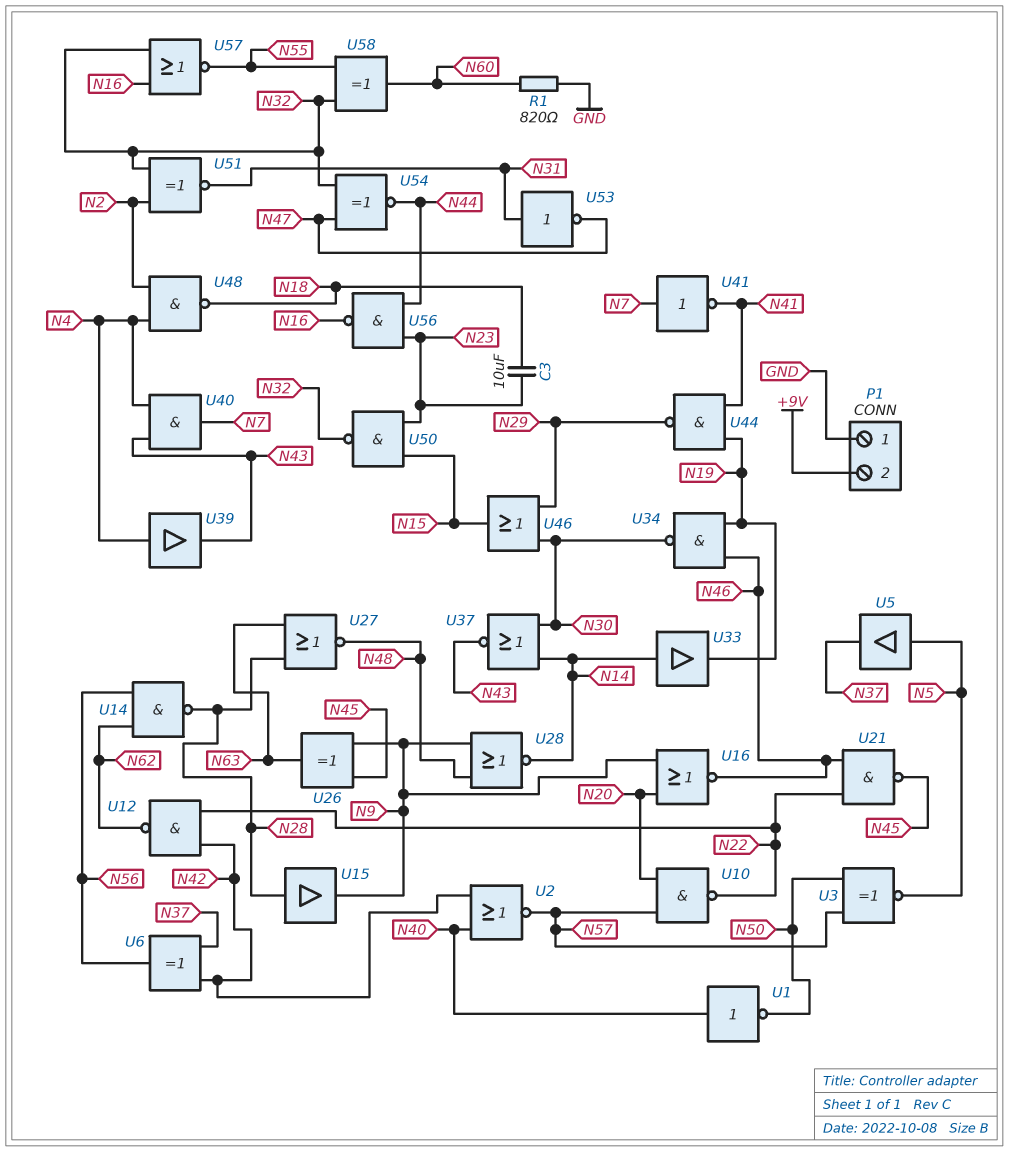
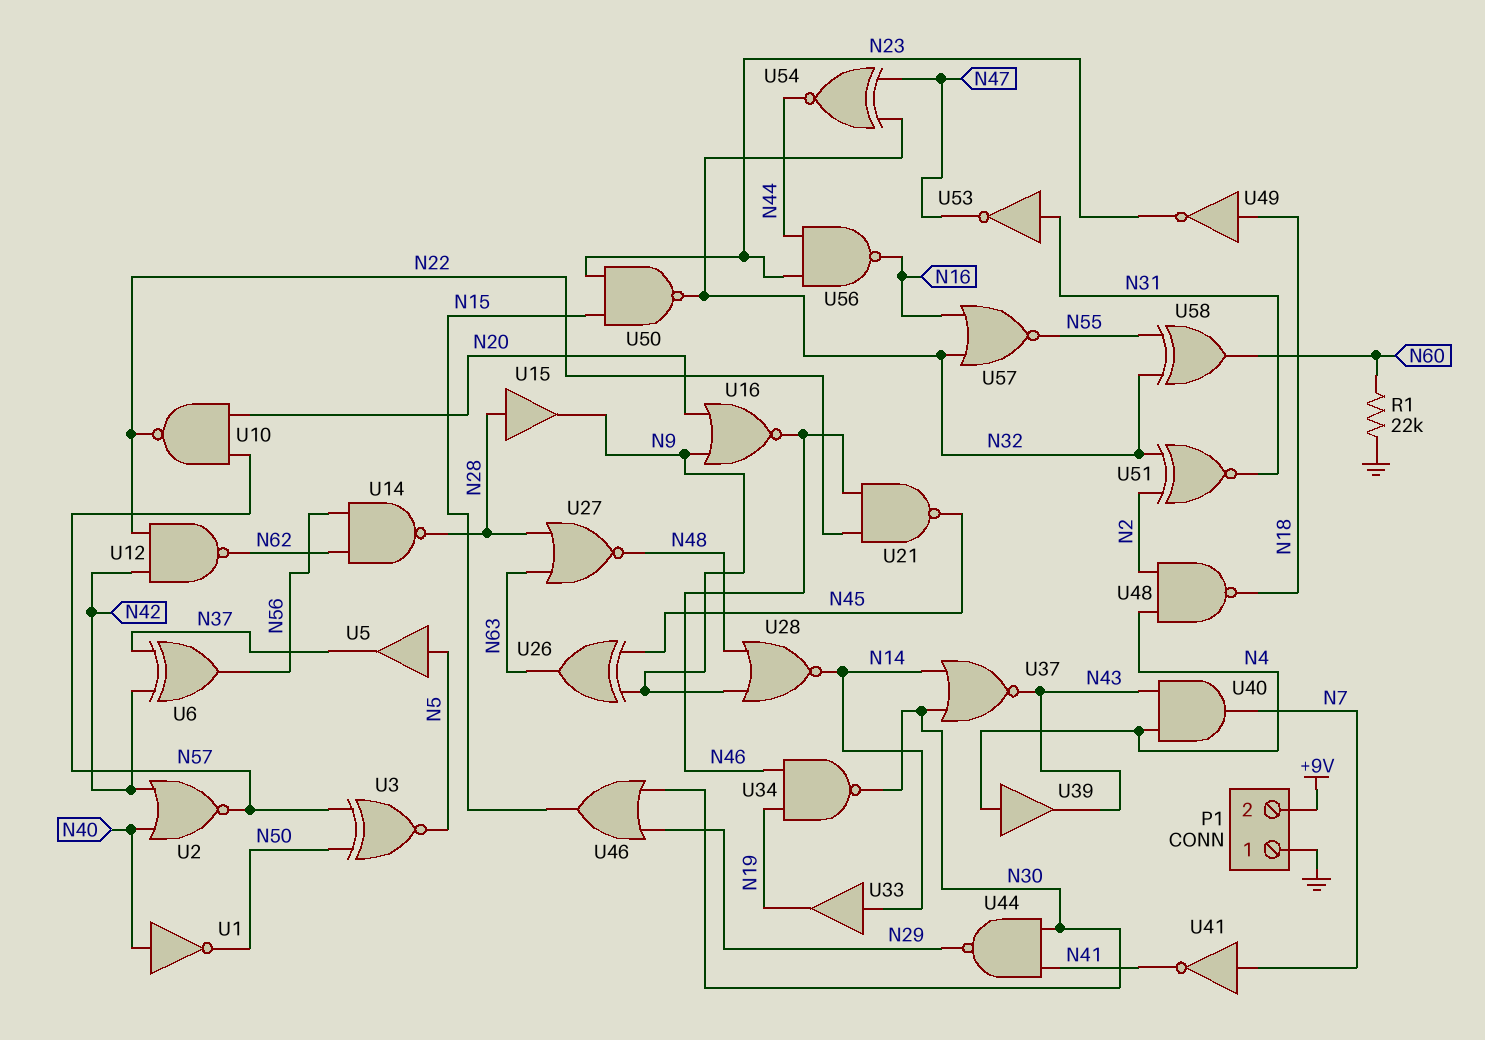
C3: 10uF (N18, N23) -> none
R1: 820 (GND, N60) -> 22k (GND, N60)
U44: NAND (in N19, in N41, out N29) -> NAND (in N30, in N41, out N29)
U49: none -> NOT (in N18, out N23)

